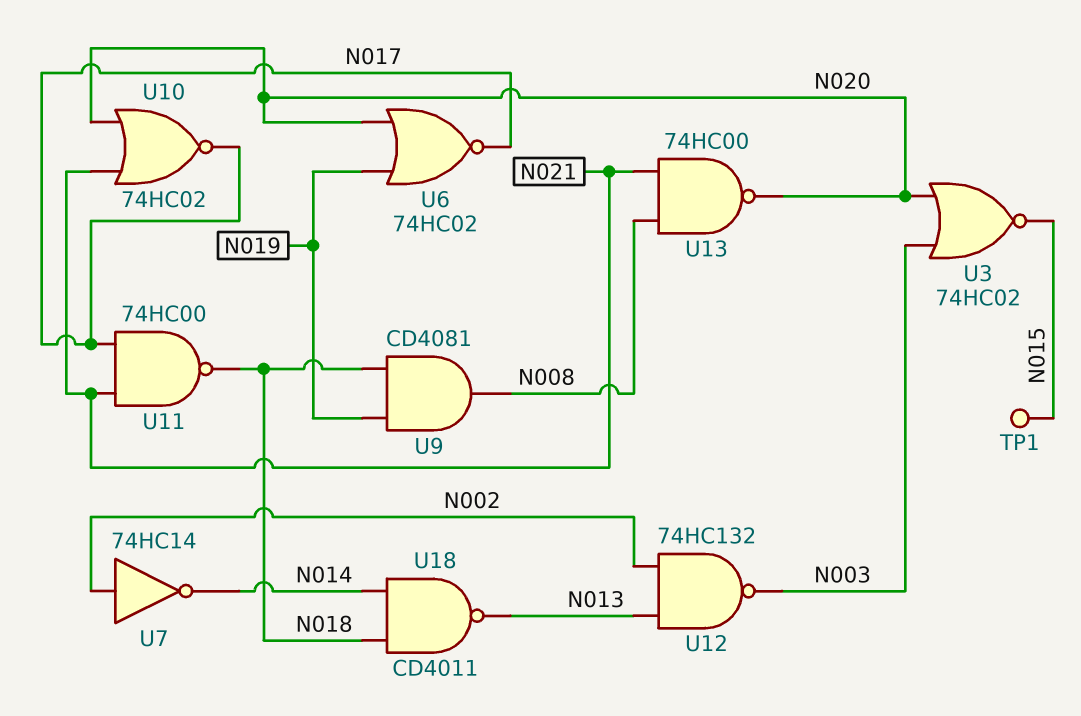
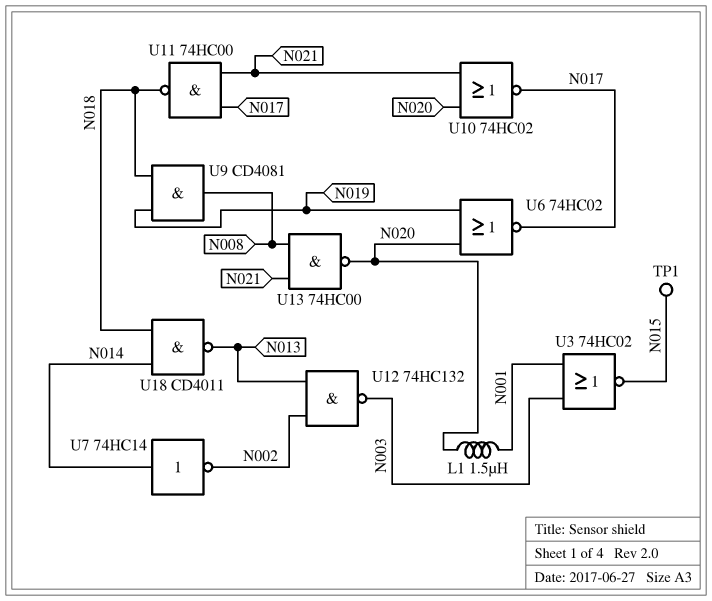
L1: none -> 1.5uH (N001, N020)
U3: NOR 74HC02 (in N003, in N020, out N015) -> NOR 74HC02 (in N001, in N003, out N015)
U7: NOT 74HC14 (in N002, out N014) -> NOT 74HC14 (in N014, out N002)

